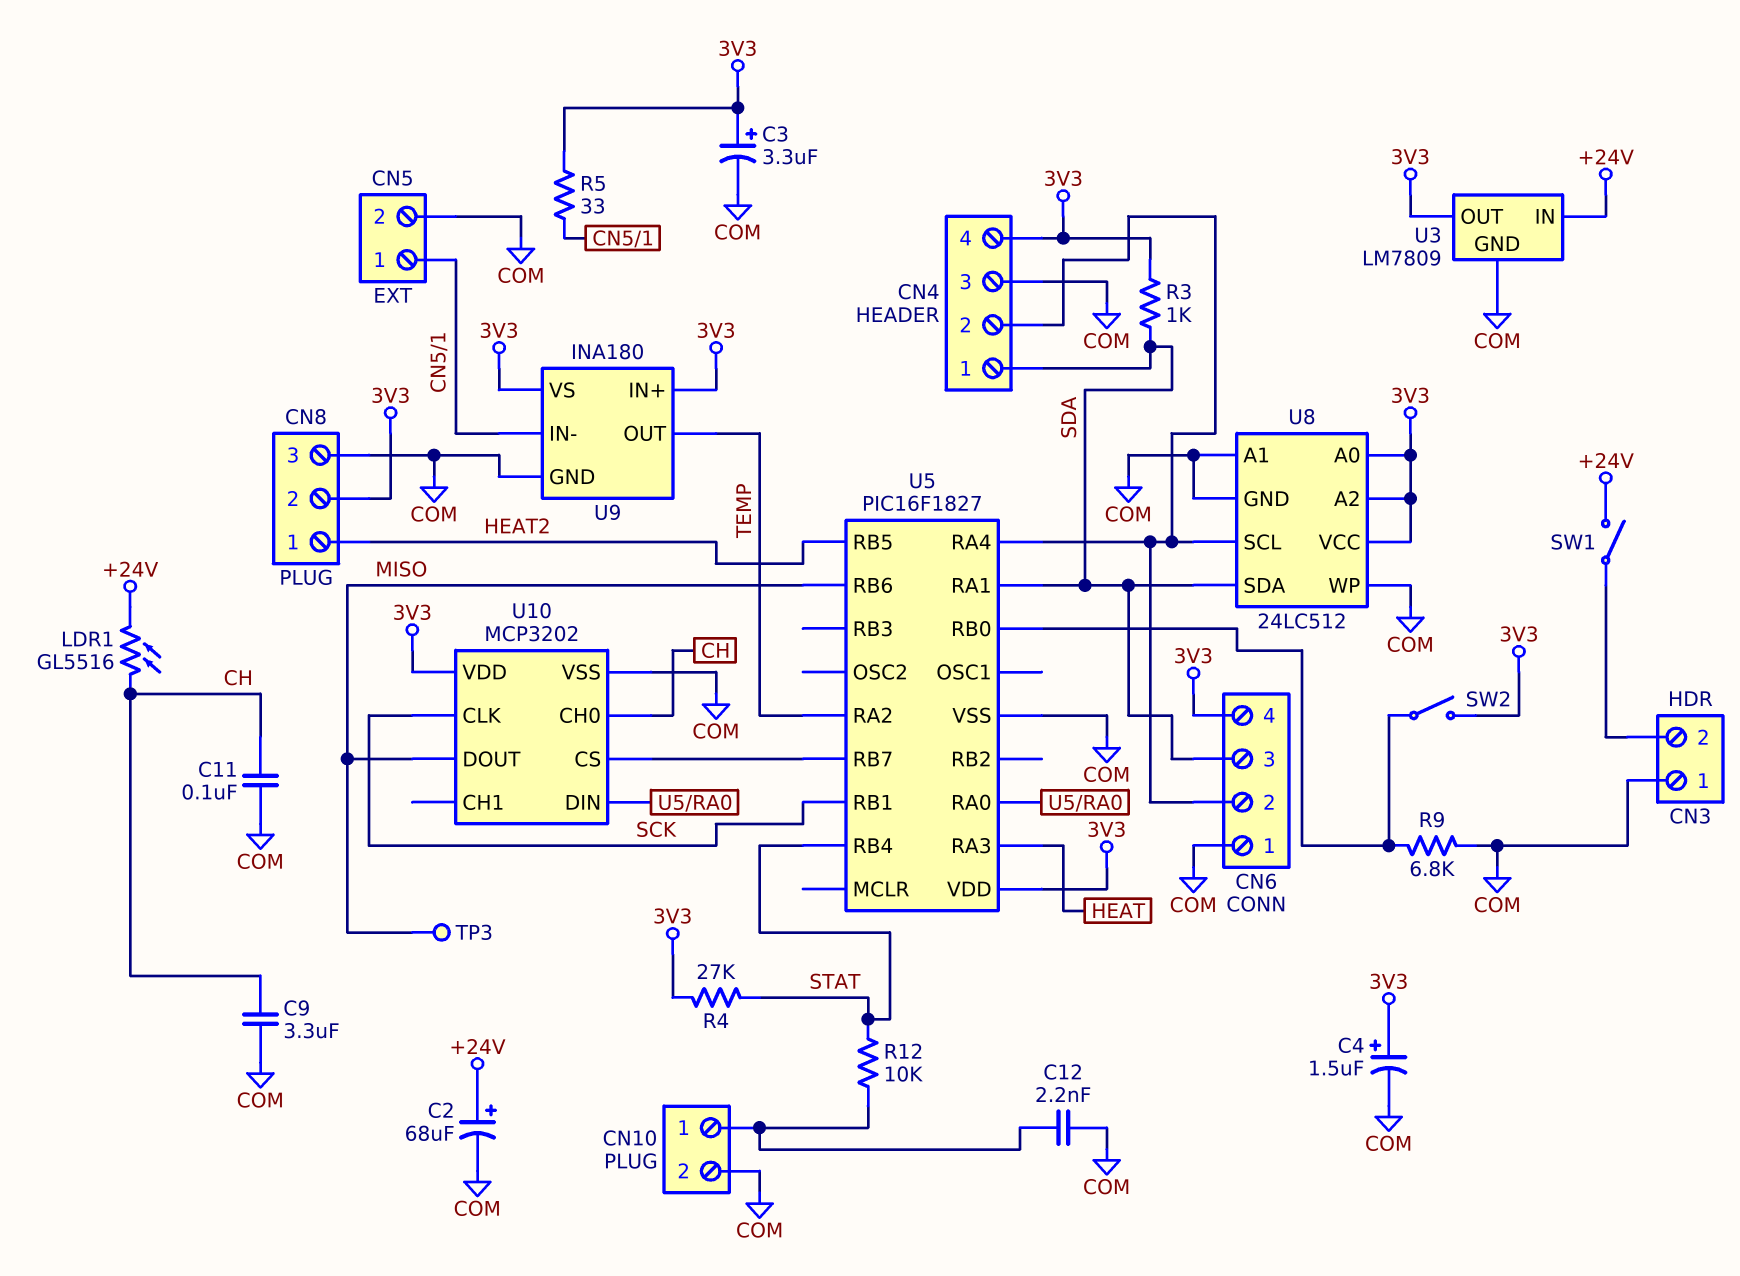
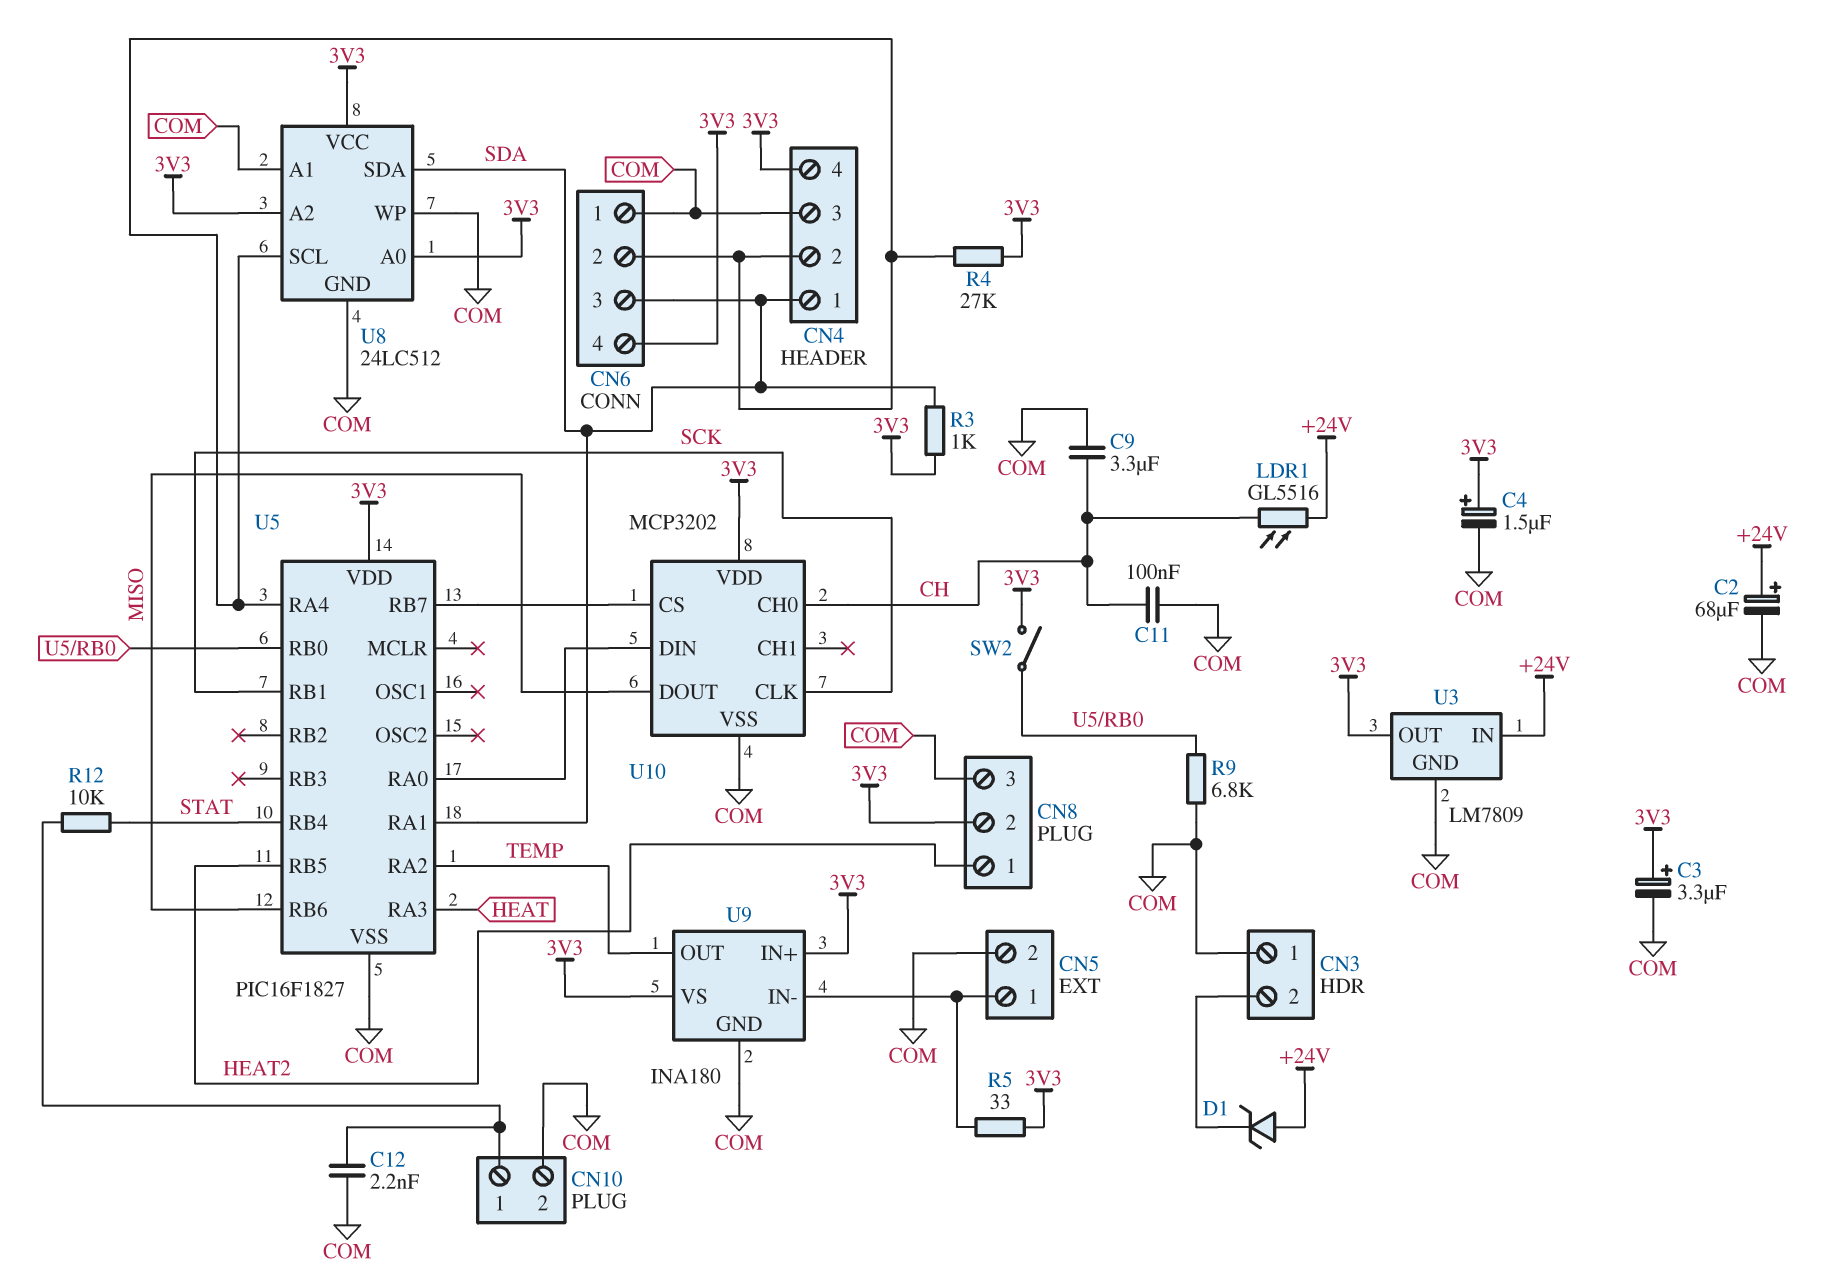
D1: none -> zener (A +24V, K CN3/2)
R4: 27k (3V3, STAT) -> 27k (3V3, CN4/2)
SW1: switch (+24V, CN3/2) -> none
TP3: test point (MISO) -> none

